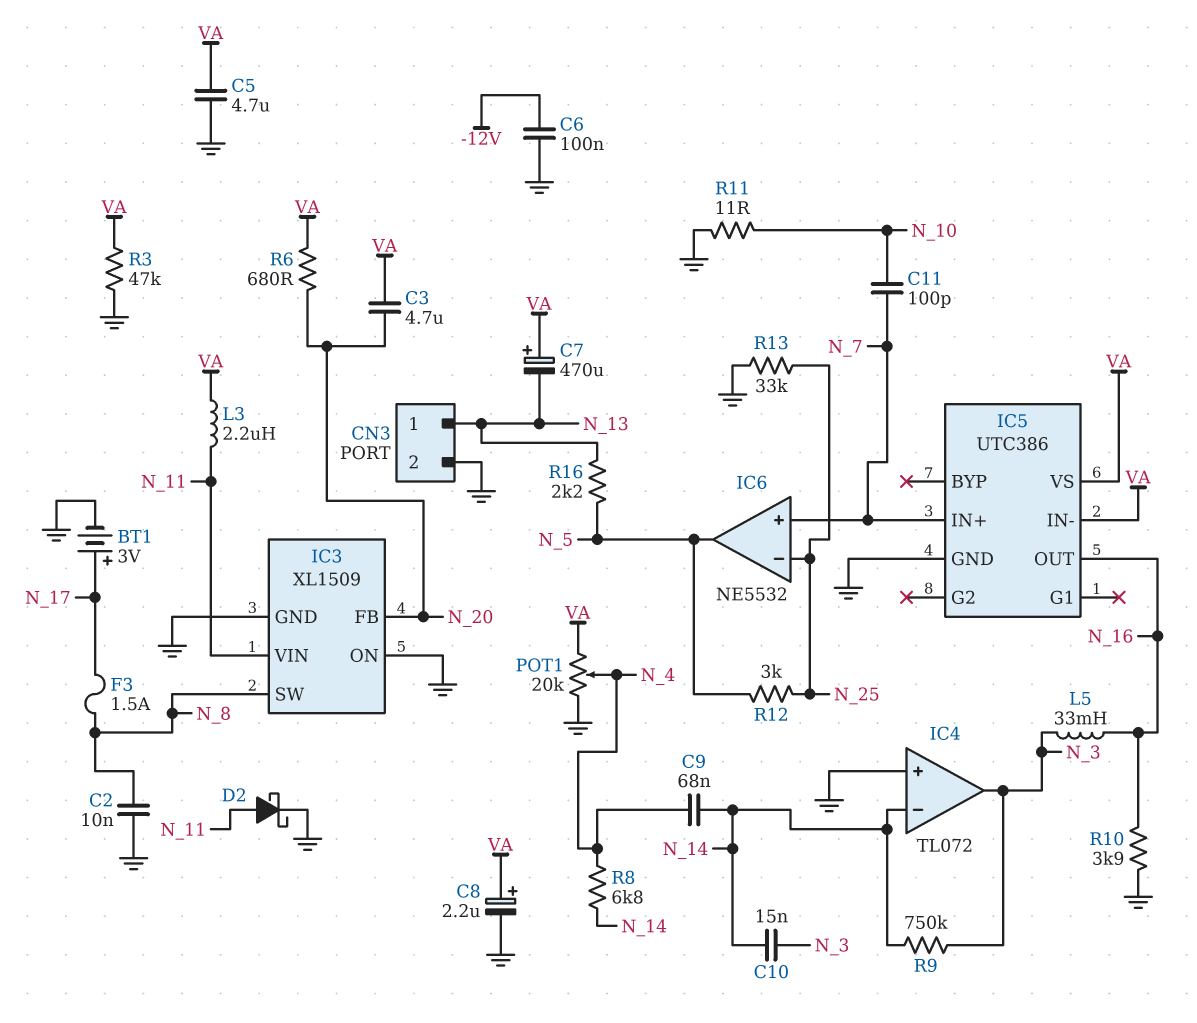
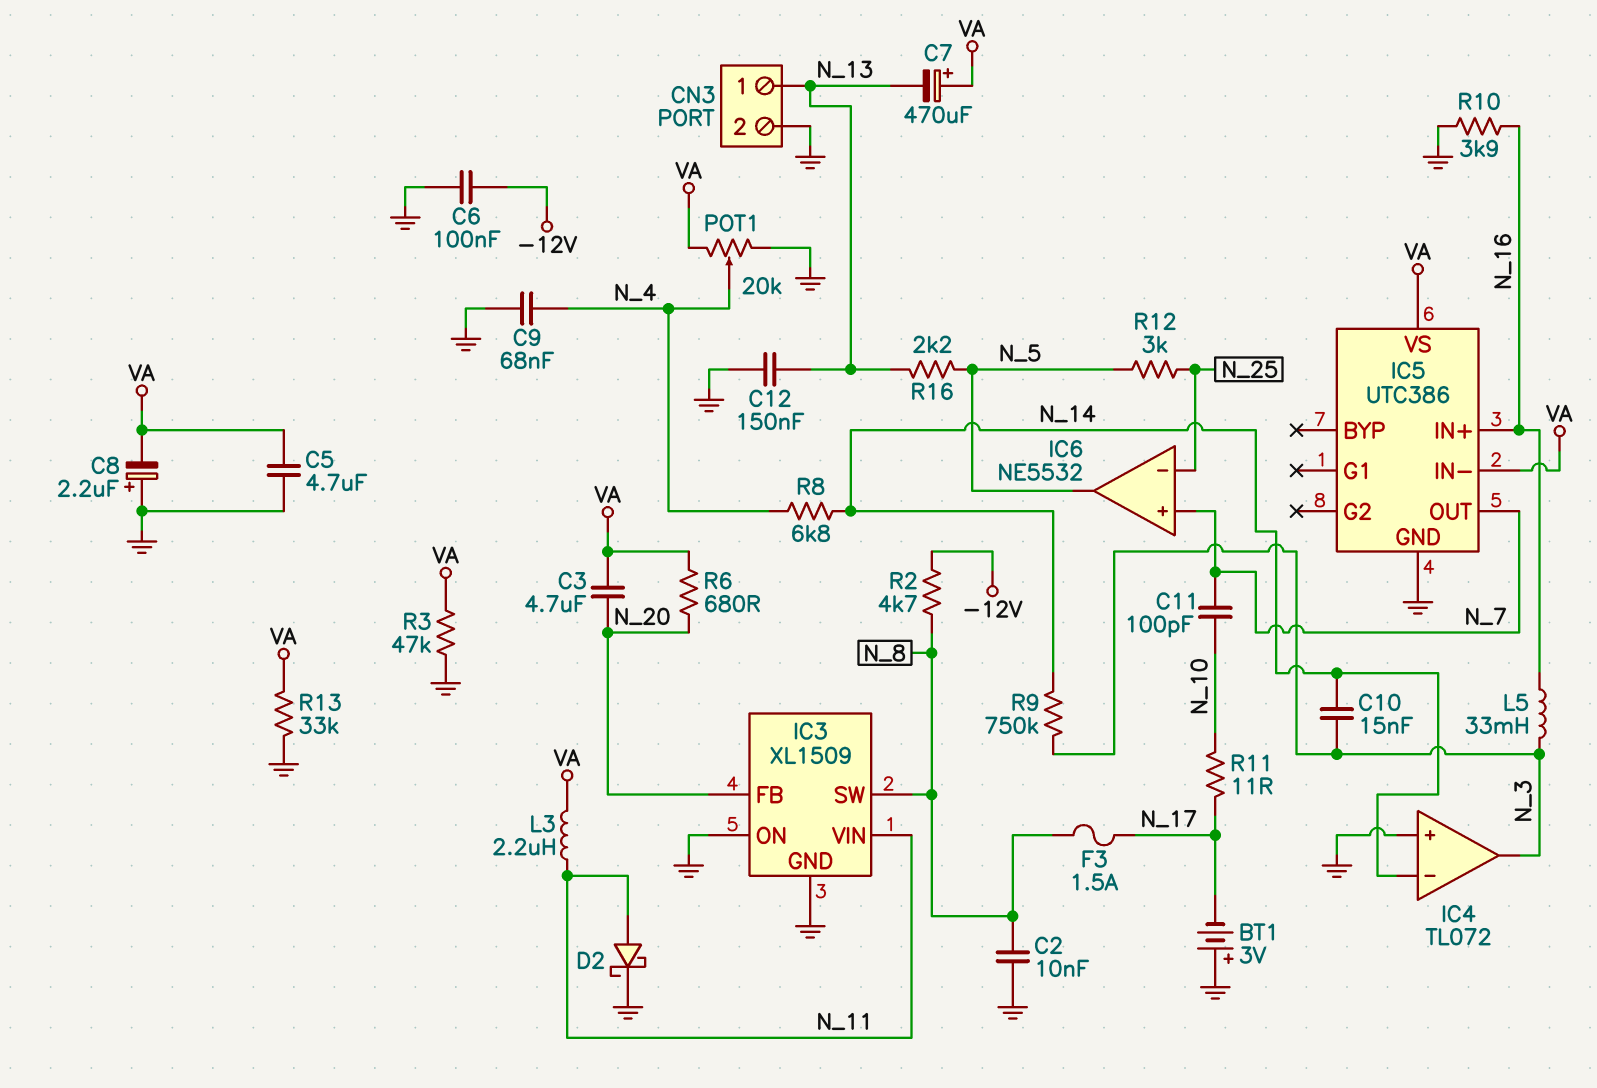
BT1: 3V (plus N_17, minus GND) -> 3V (plus GND, minus N_17)
C8: 2.2uF (plus VA, minus GND) -> 2.2uF (plus GND, minus VA)
C9: 68nF (N_4, N_14) -> 68nF (GND, N_4)
C12: none -> 150nF (GND, N_13)
IC5 pin IN+: N_7 -> N_16
IC5 pin OUT: N_16 -> N_7
R2: none -> 4.7k (-12V, N_8)
R11: 11 (GND, N_10) -> 11 (N_10, N_17)
R13: 33k (GND, N_25) -> 33k (GND, VA)

